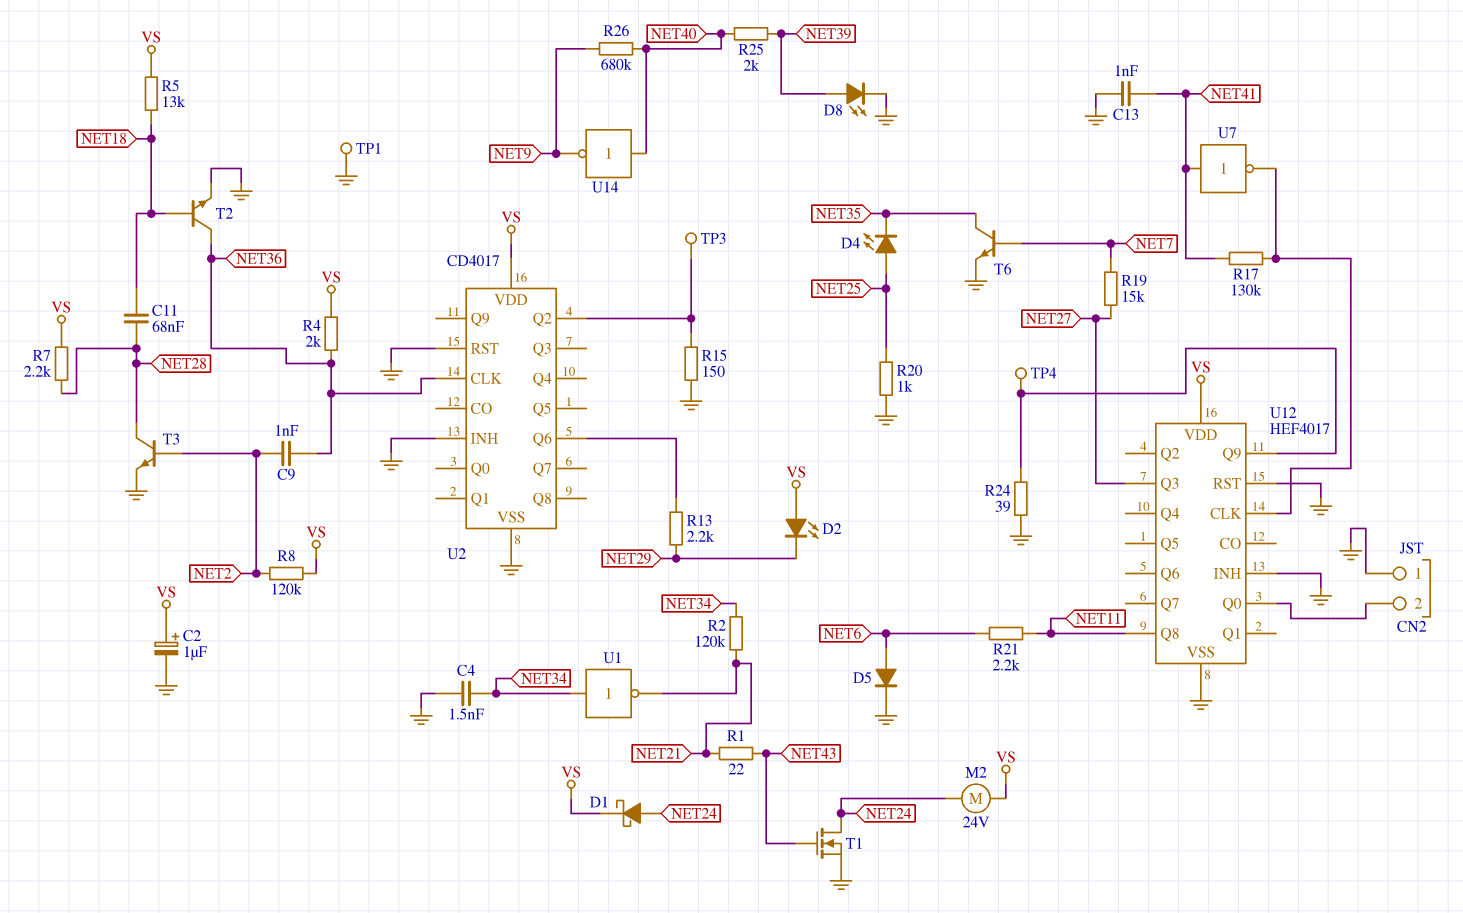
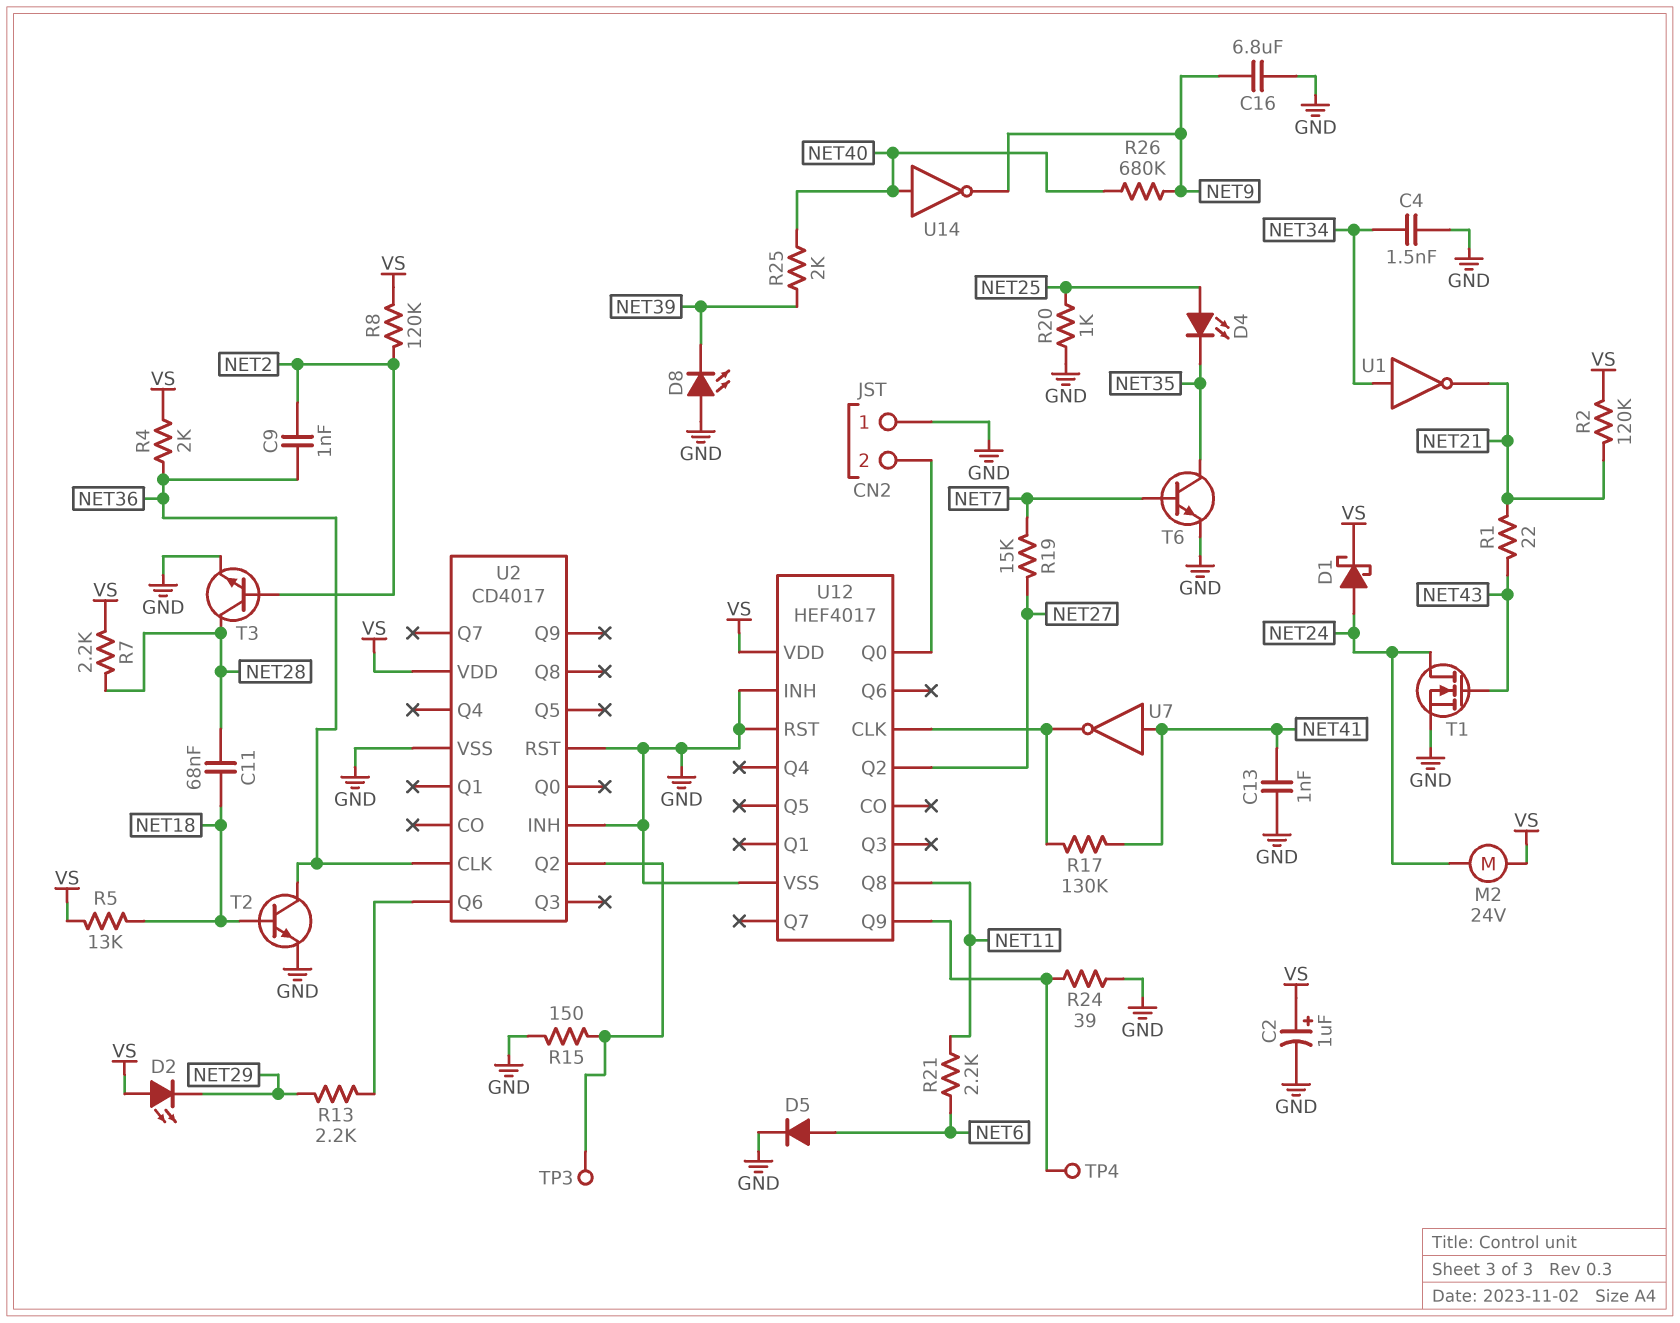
C16: none -> 6.8uF (GND, NET9)
D8: LED (A NET39, K GND) -> LED (A GND, K NET39)
R2: 120k (NET21, NET34) -> 120k (NET21, VS)
TP1: test point (GND) -> none
U12 pin Q2: none -> NET27
U12 pin Q3: NET27 -> none

